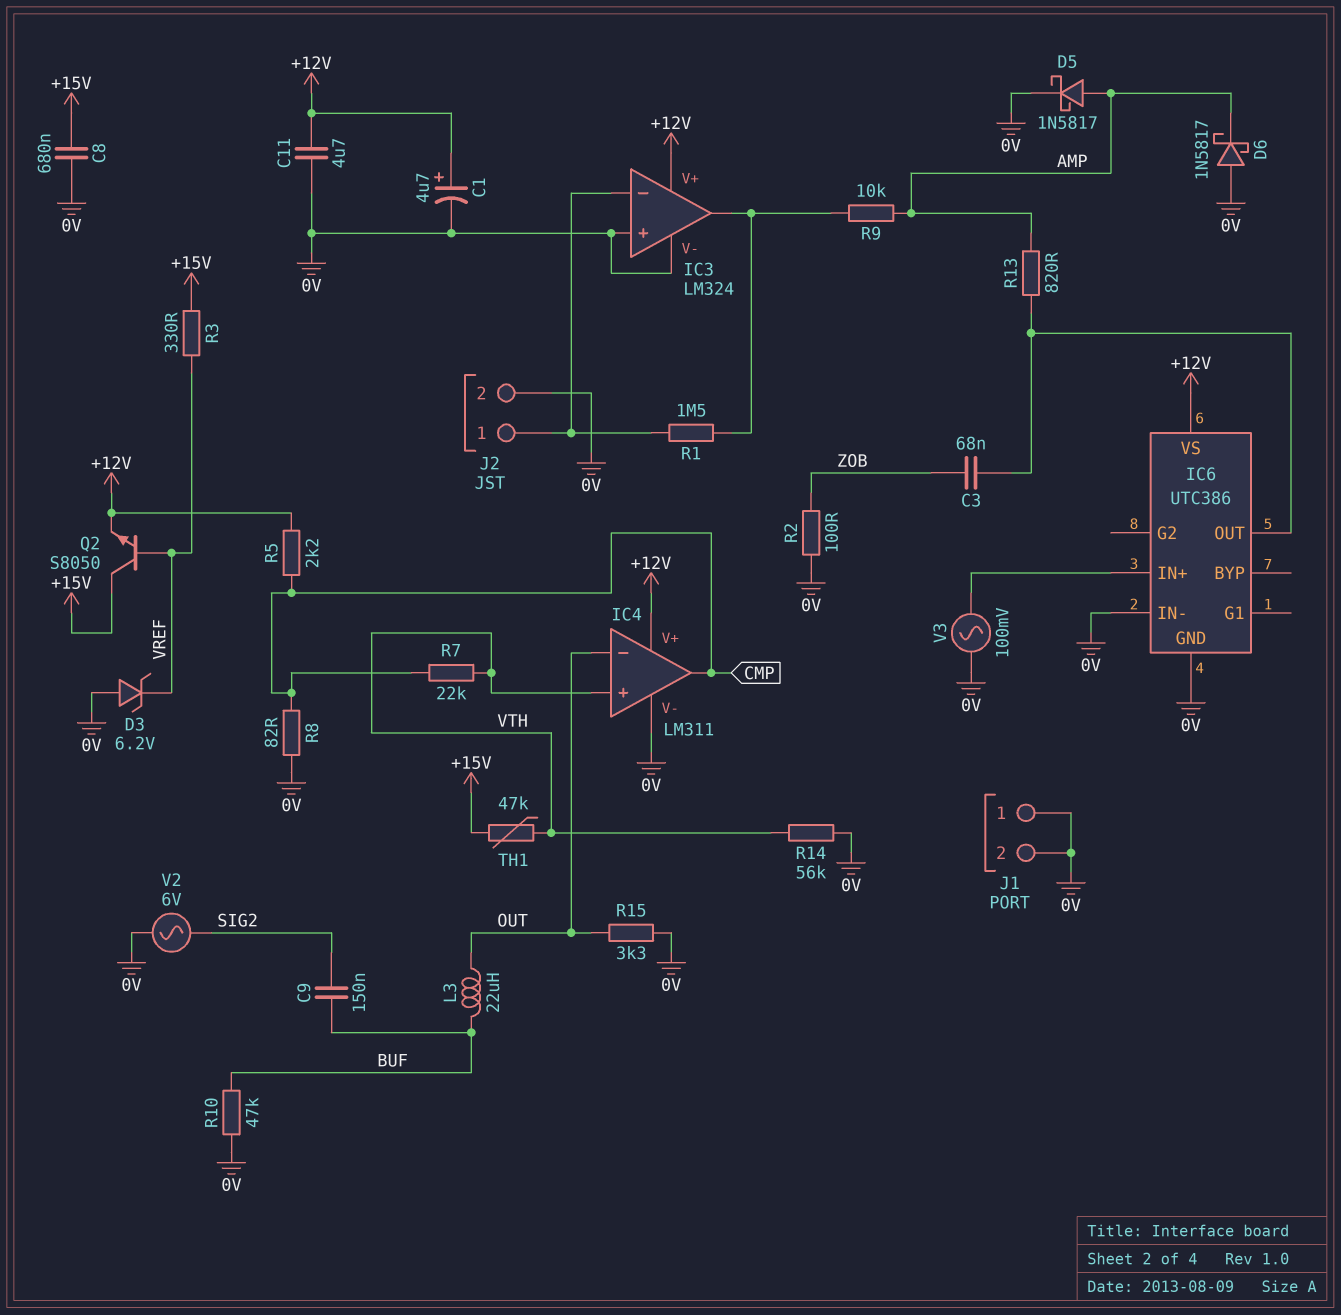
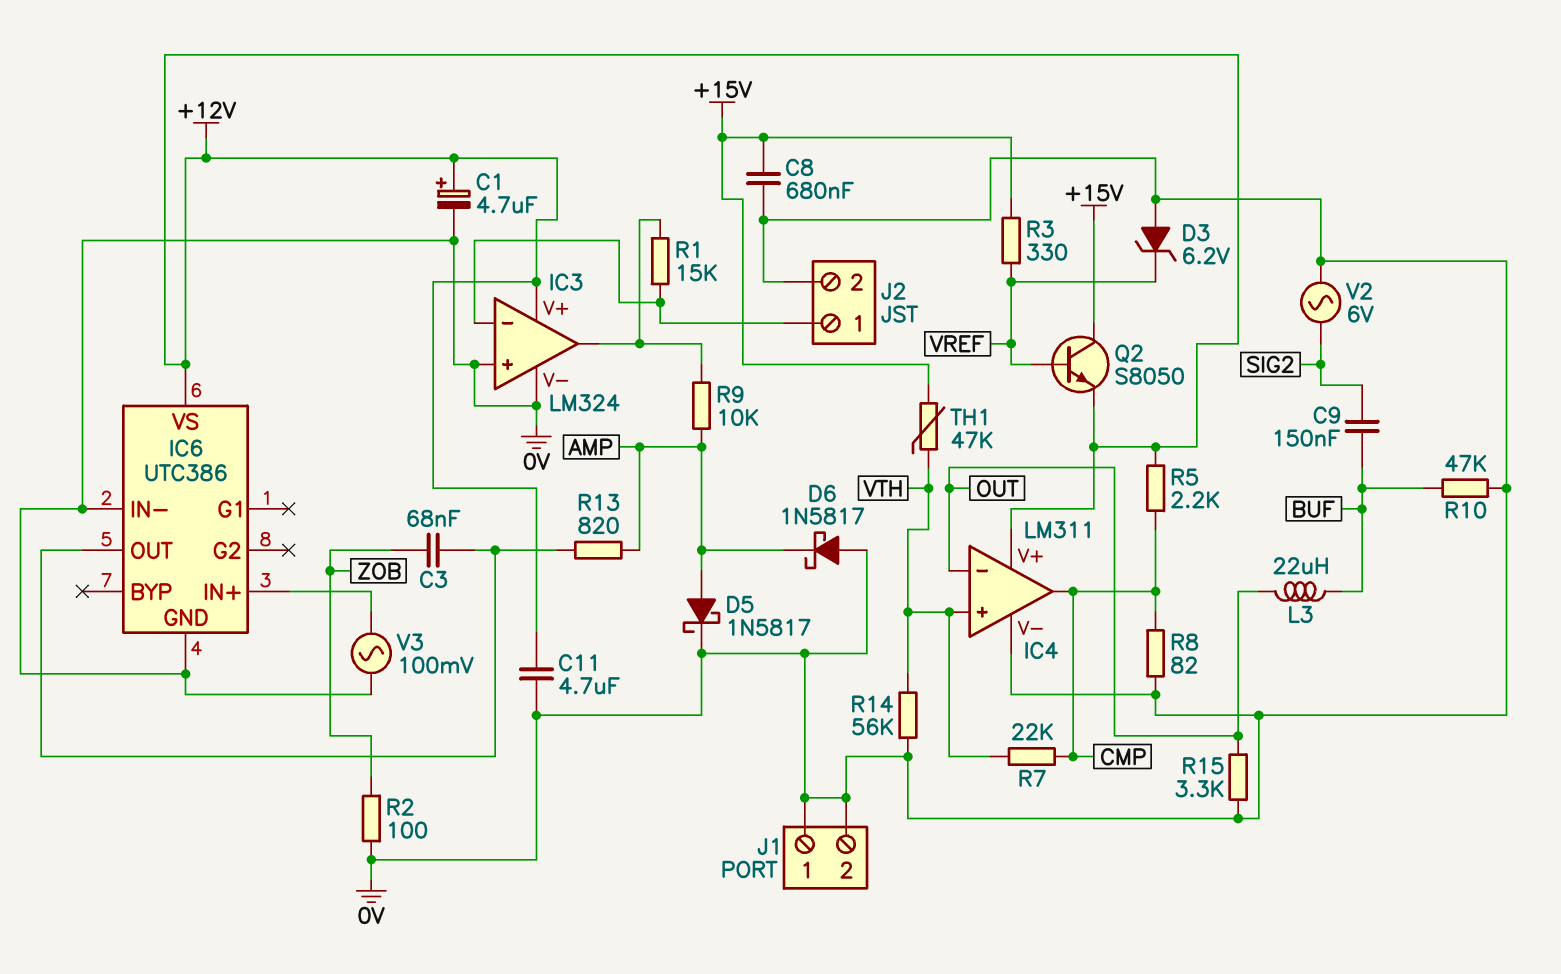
R1: 1.5M (IC3/in-, IC3/out) -> 15k (IC3/in-, IC3/out)

